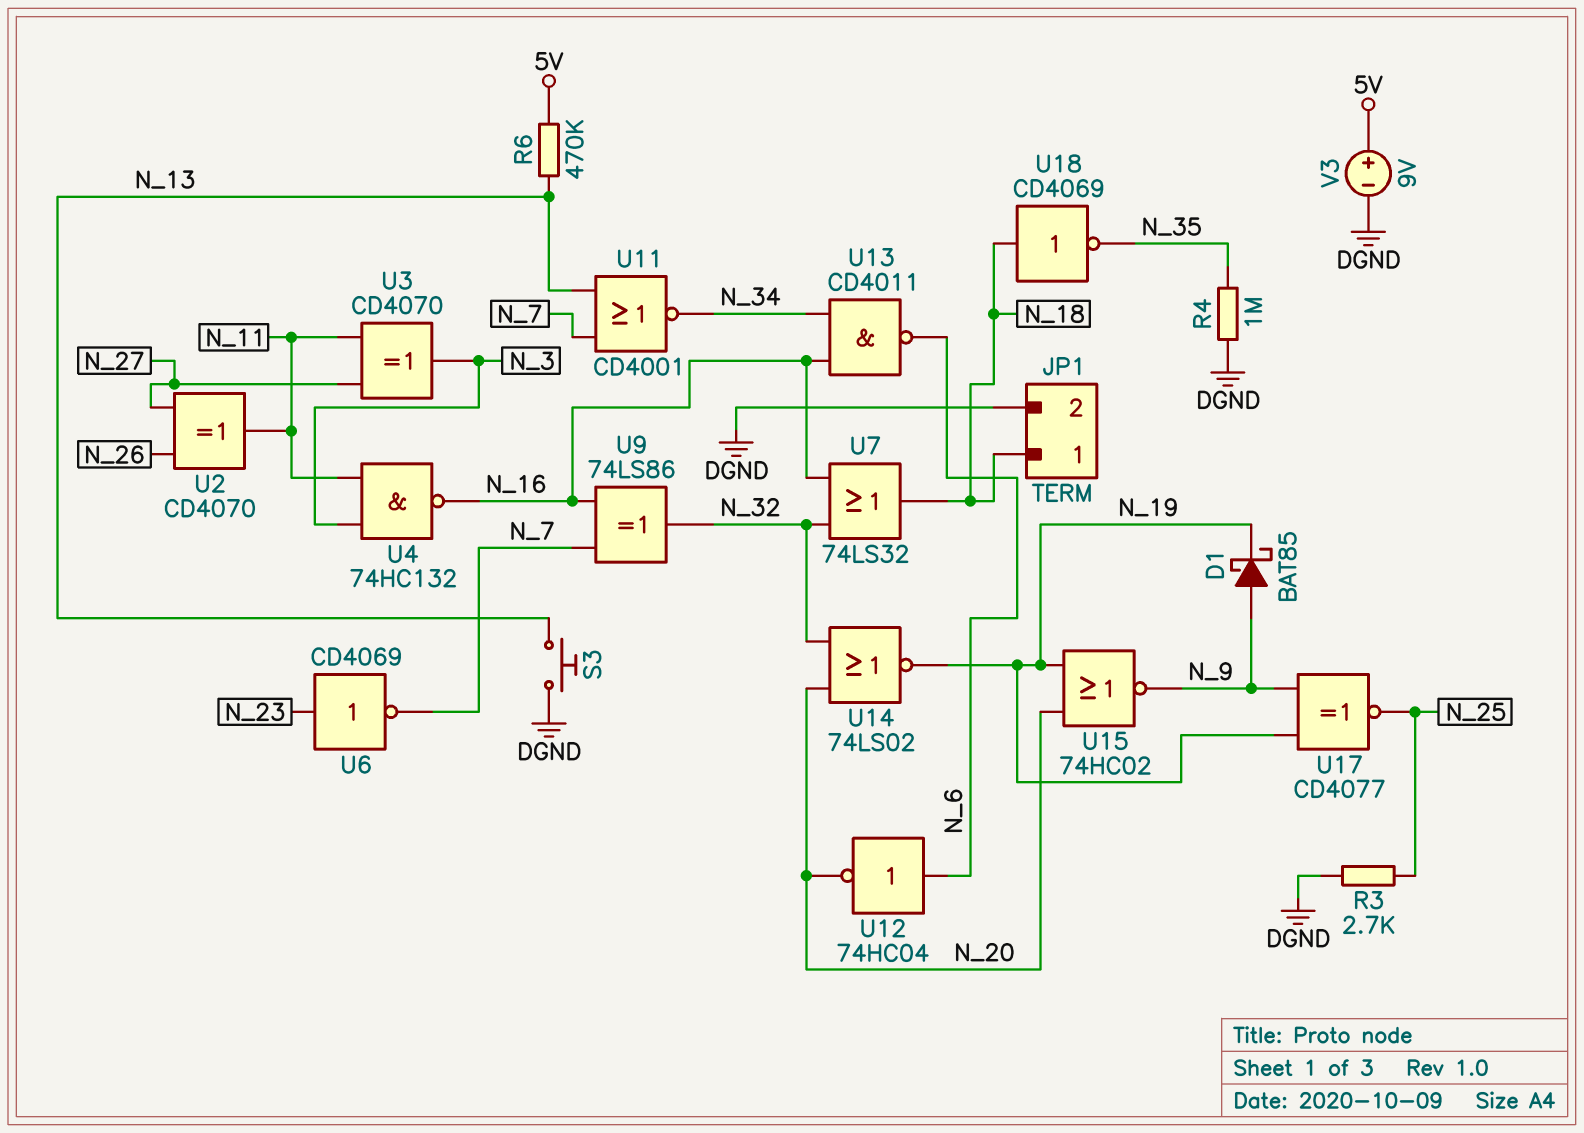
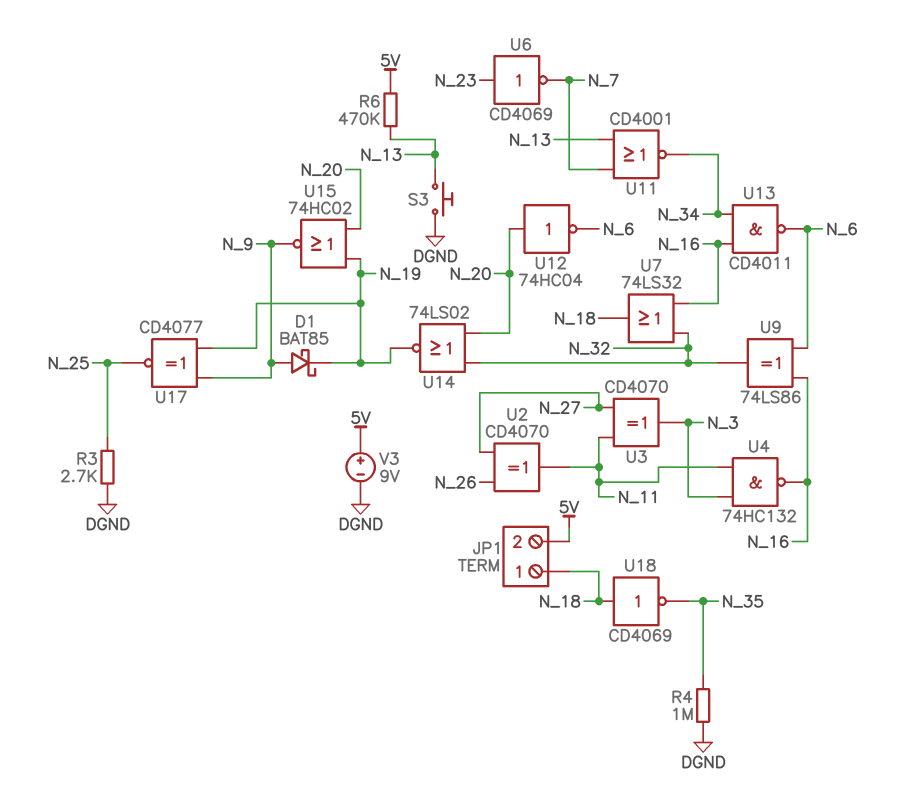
JP1 pin 2: DGND -> 5V
U9: XOR 74LS86 (in N_7, in N_16, out N_32) -> XOR 74LS86 (in N_6, in N_16, out N_32)
U12: NOT 74HC04 (in N_6, out N_20) -> NOT 74HC04 (in N_20, out N_6)

